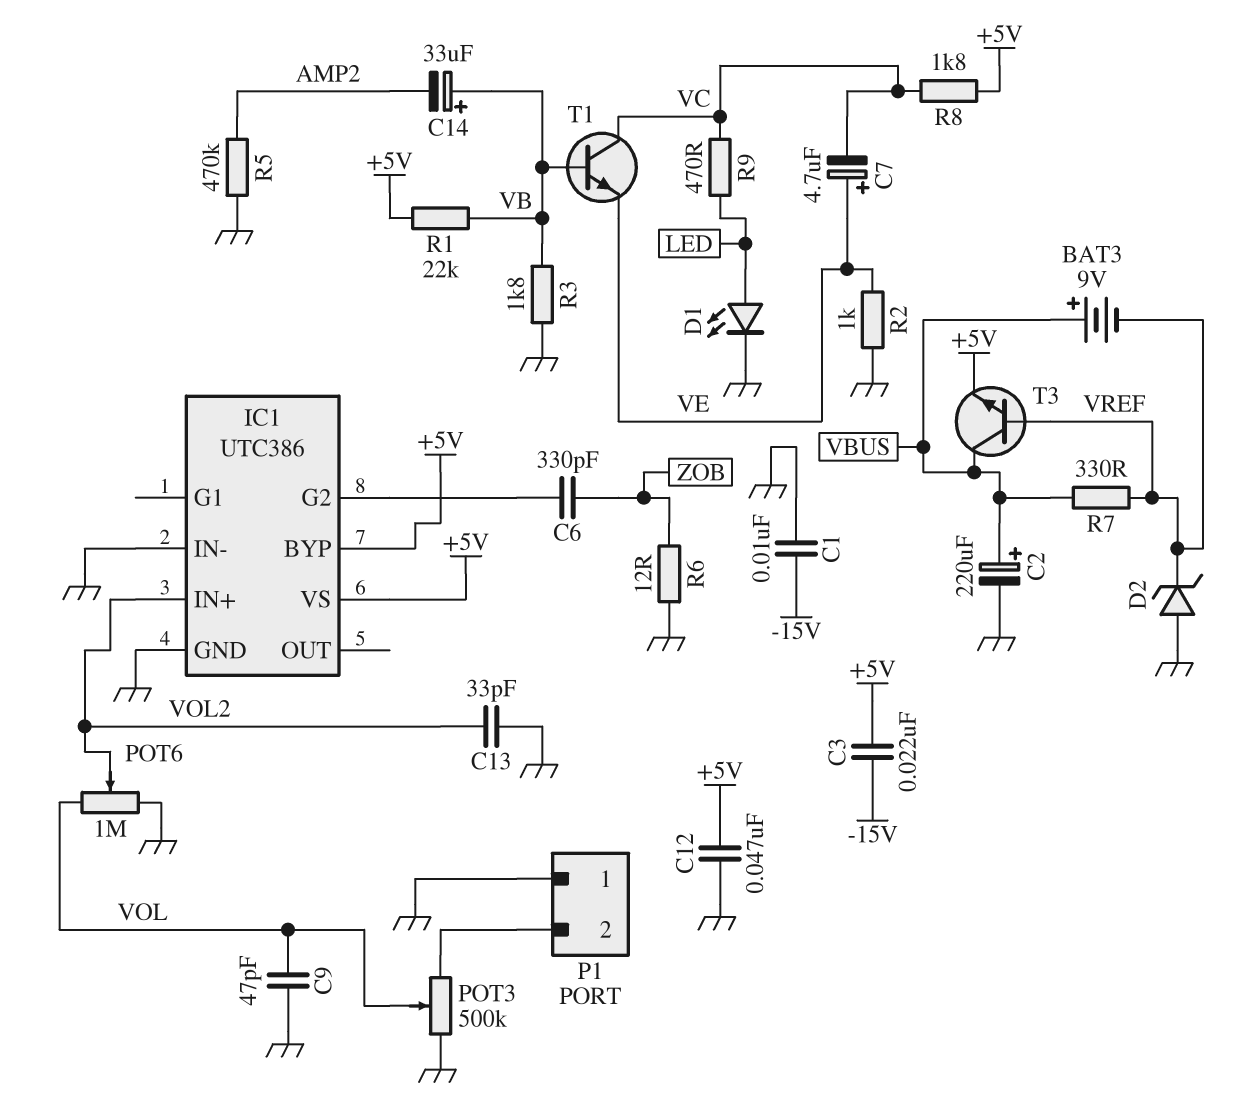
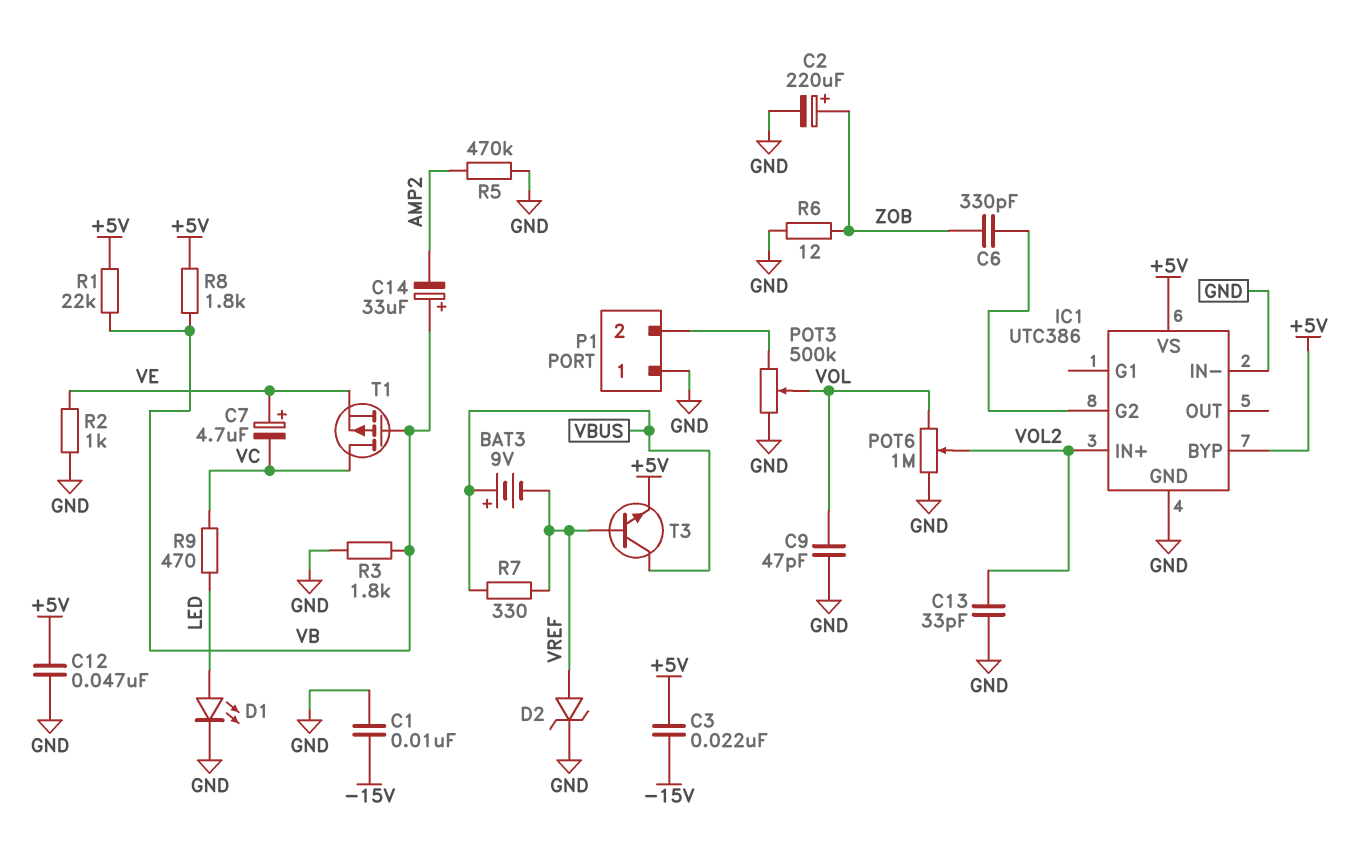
C2: 220uF (plus VBUS, minus GND) -> 220uF (plus ZOB, minus GND)
D2: zener (A GND, K VREF) -> zener (A VREF, K GND)
R8: 1.8k (+5V, VC) -> 1.8k (+5V, VB)
T1: NPN (B VB, C VC, E VE) -> PMOS (G VB, D VC, S VE)

